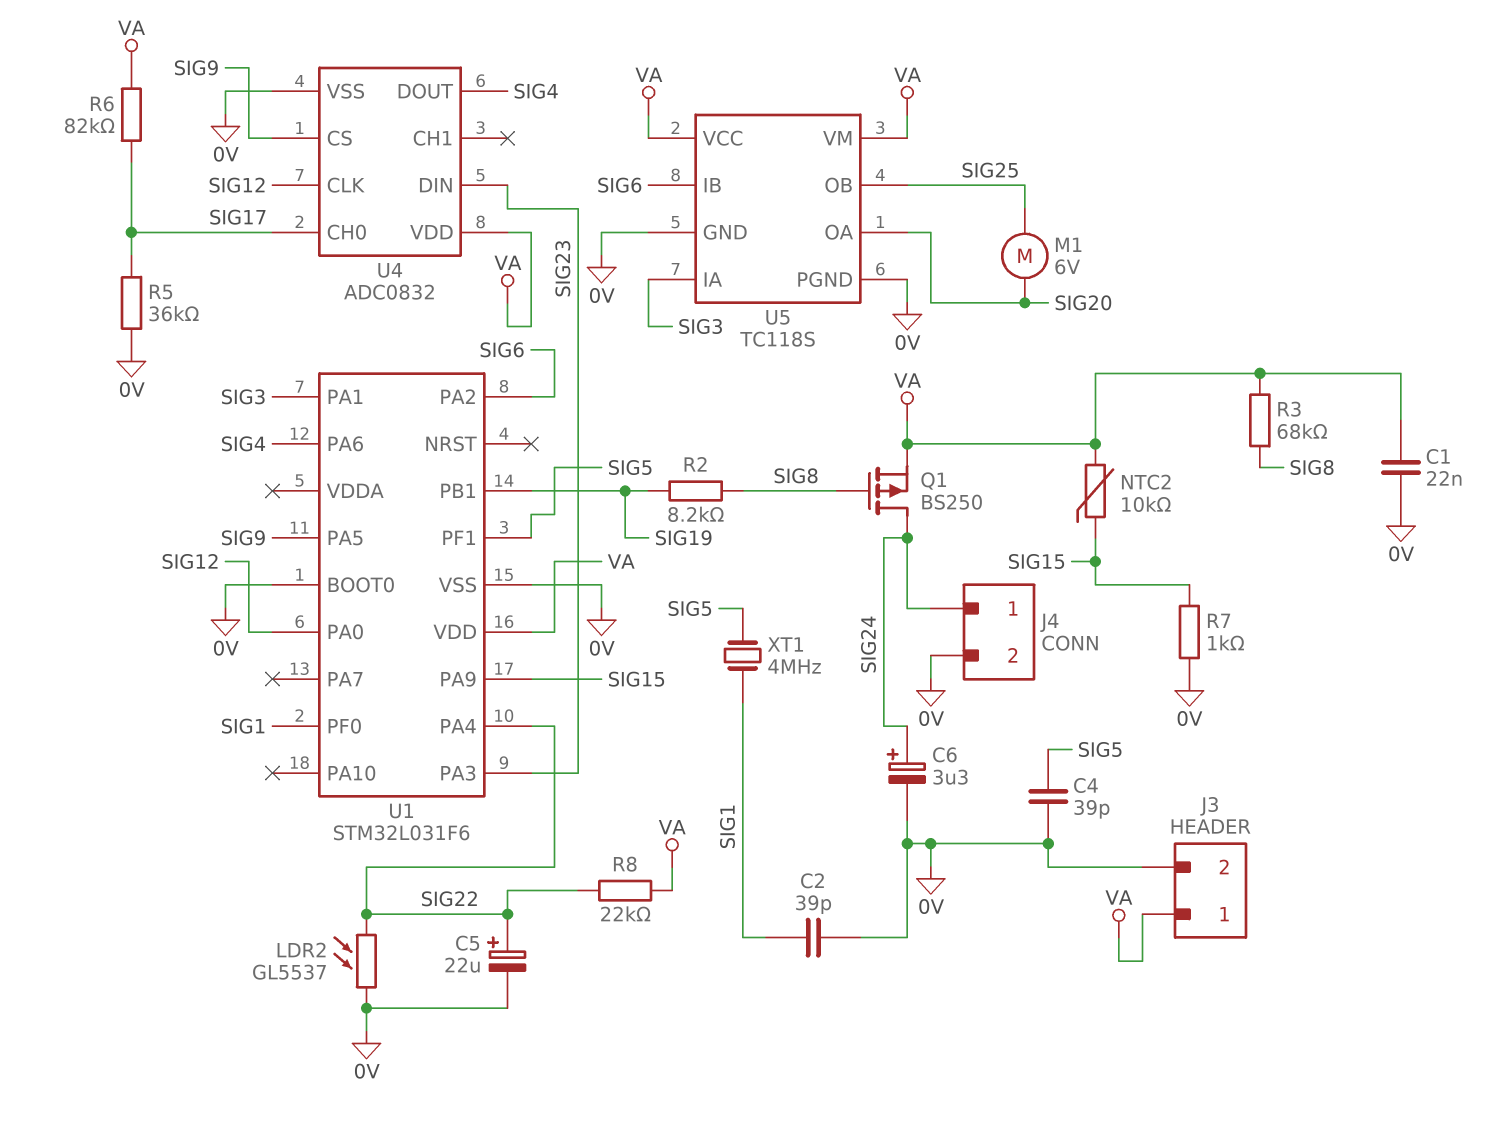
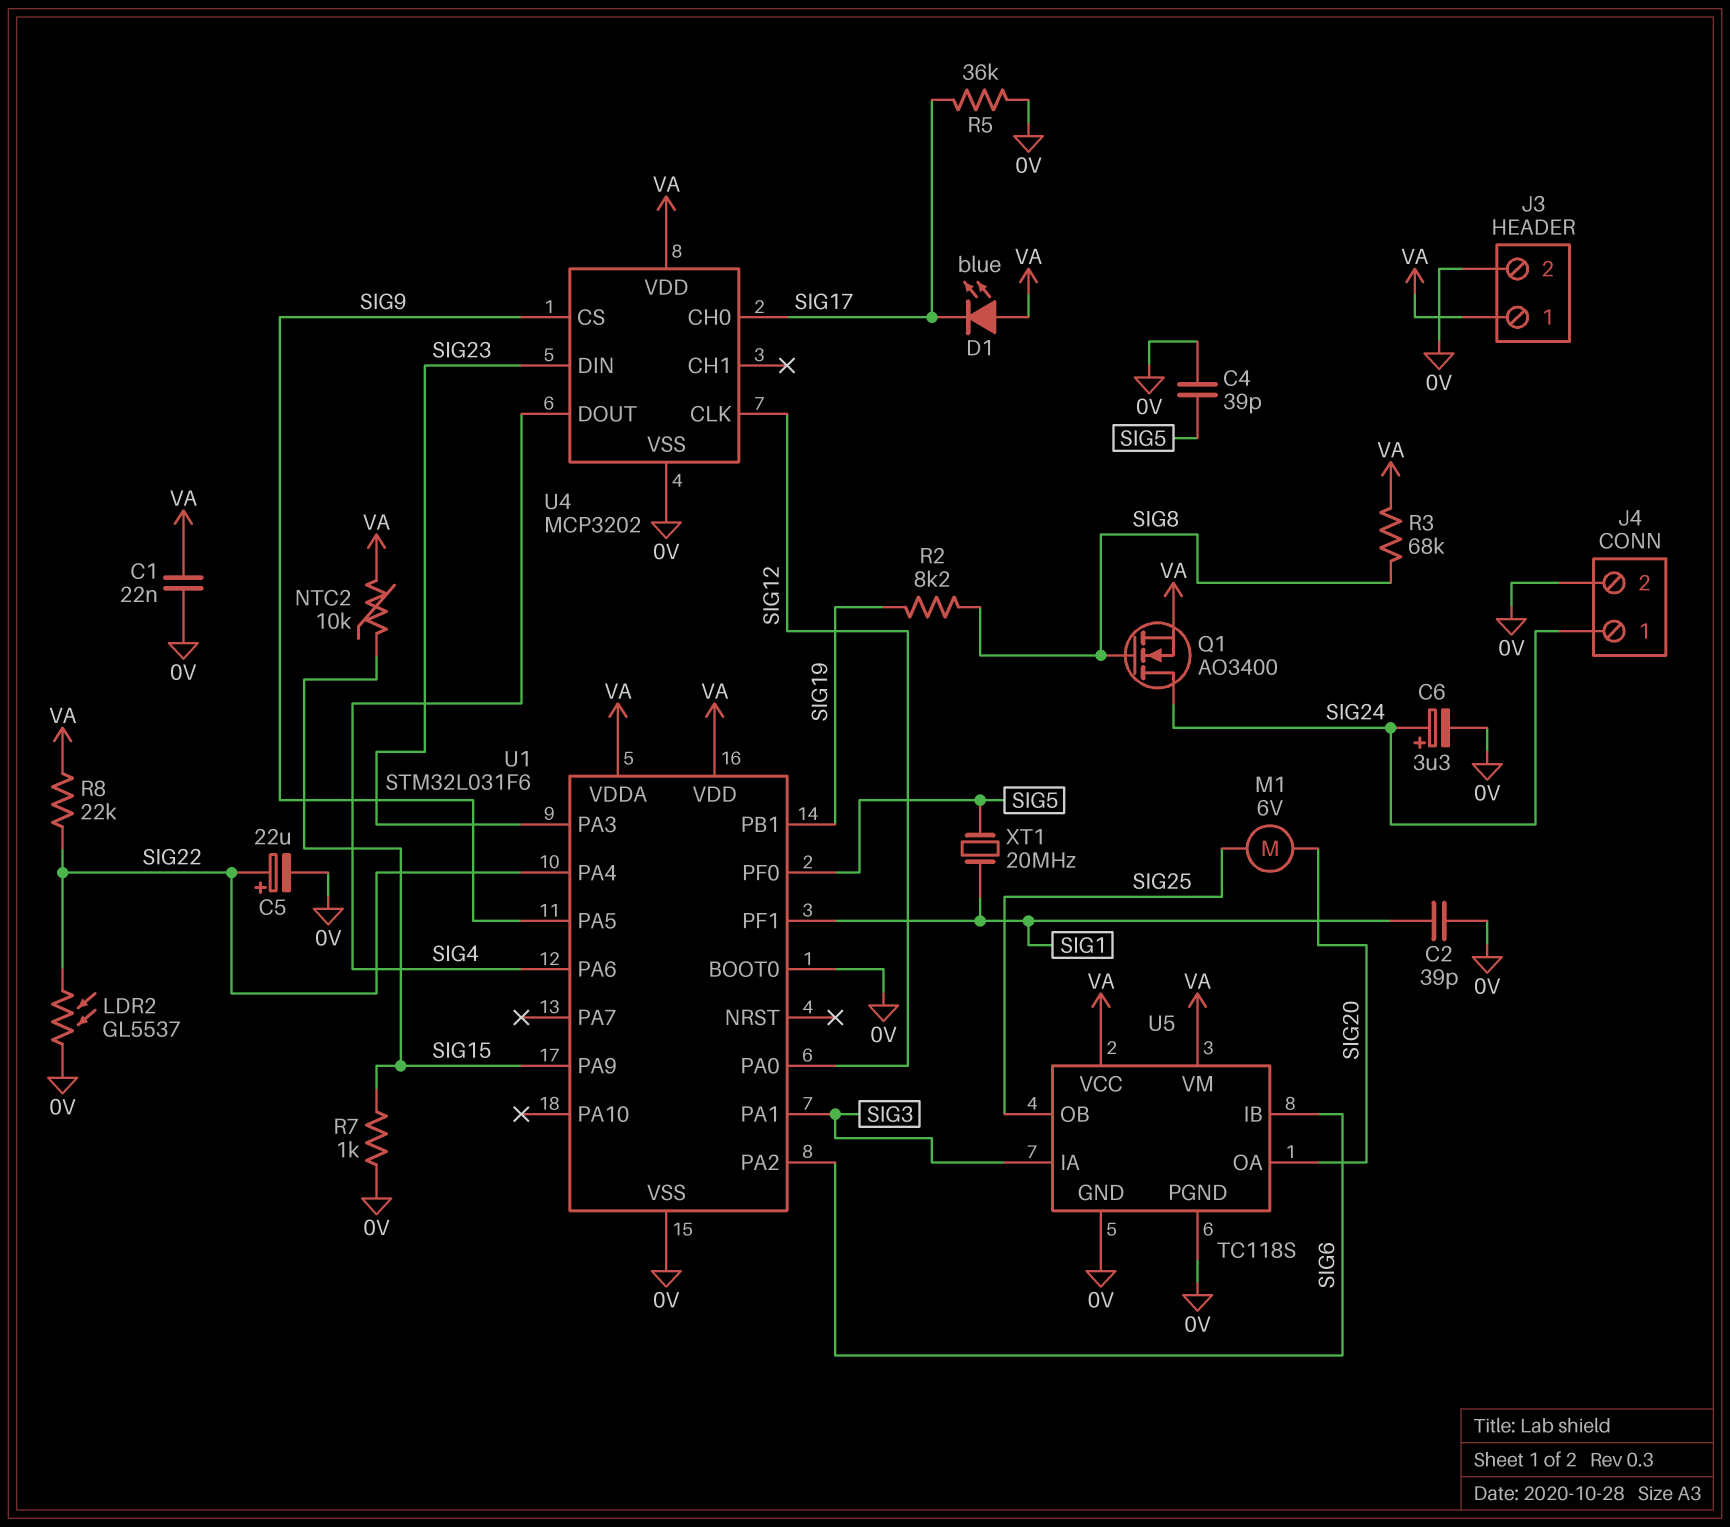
D1: none -> LED blue (A VA, K SIG17)
Q1: PMOS BS250 (G SIG8, D SIG24, S VA) -> NMOS AO3400 (G SIG8, D SIG24, S VA)
R6: 82k (SIG17, VA) -> none
U1 pin PF0: SIG1 -> SIG5
U1 pin PF1: SIG5 -> SIG1
U1 pin VDDA: none -> VA
U4: ADC0832 -> MCP3202
XT1: 4MHz (SIG1, SIG5) -> 20MHz (SIG1, SIG5)

